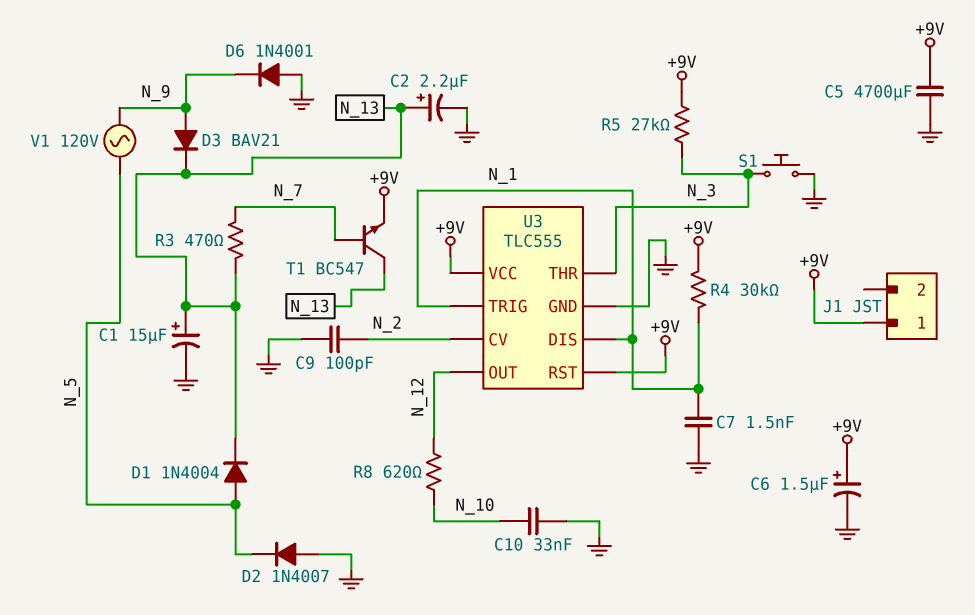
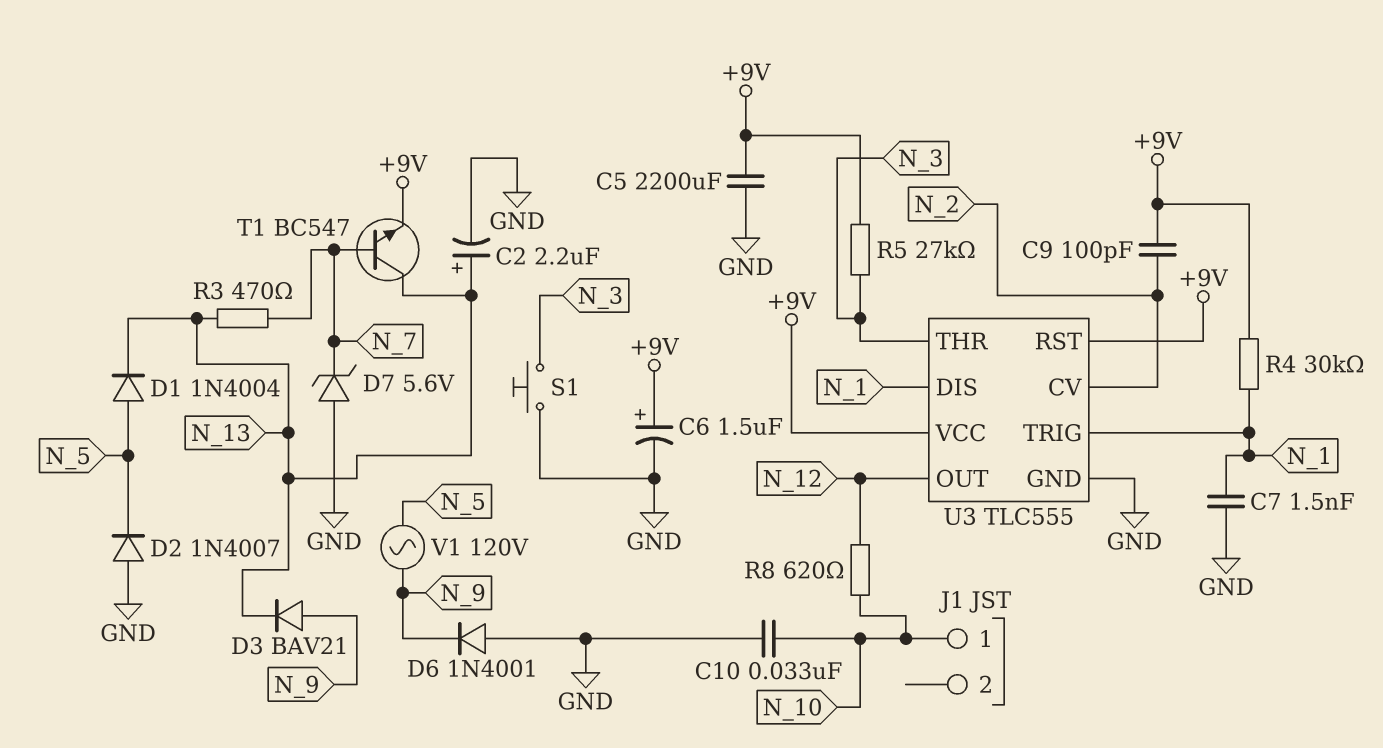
C1: 15uF (plus N_13, minus GND) -> none
C5: 4700uF (+9V, GND) -> 2200uF (+9V, GND)
C9: 100pF (GND, N_2) -> 100pF (+9V, N_2)
D7: none -> zener 5.6V (A GND, K N_7)
J1 pin 1: +9V -> N_10

